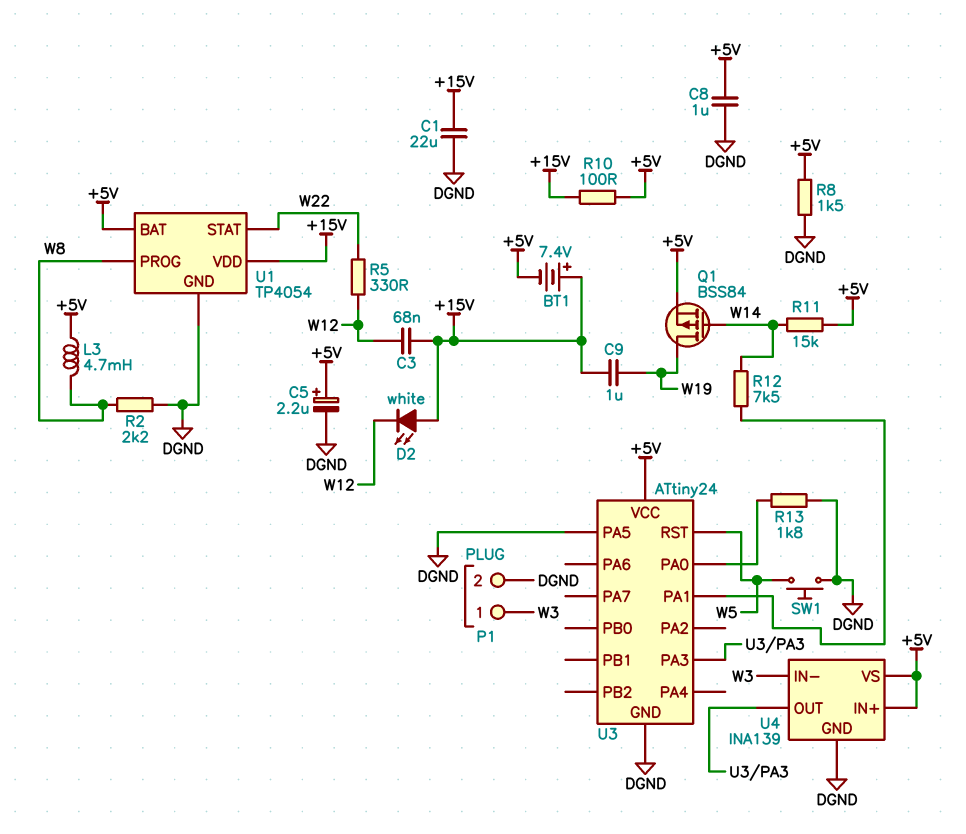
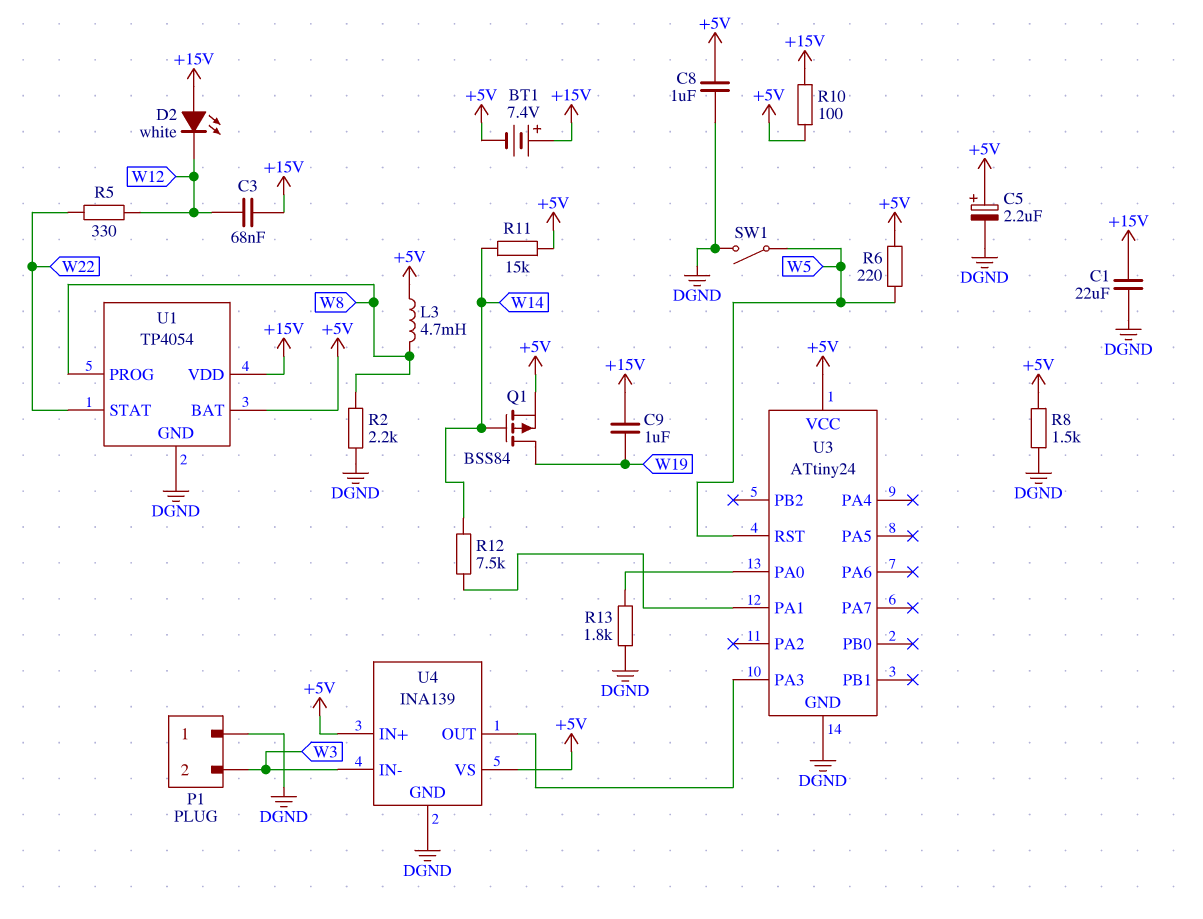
P1 pin 1: W3 -> DGND
P1 pin 2: DGND -> W3
R6: none -> 220 (+5V, W5)
SW1: button (DGND, W5) -> switch (DGND, W5)
U3 pin PA5: DGND -> none

